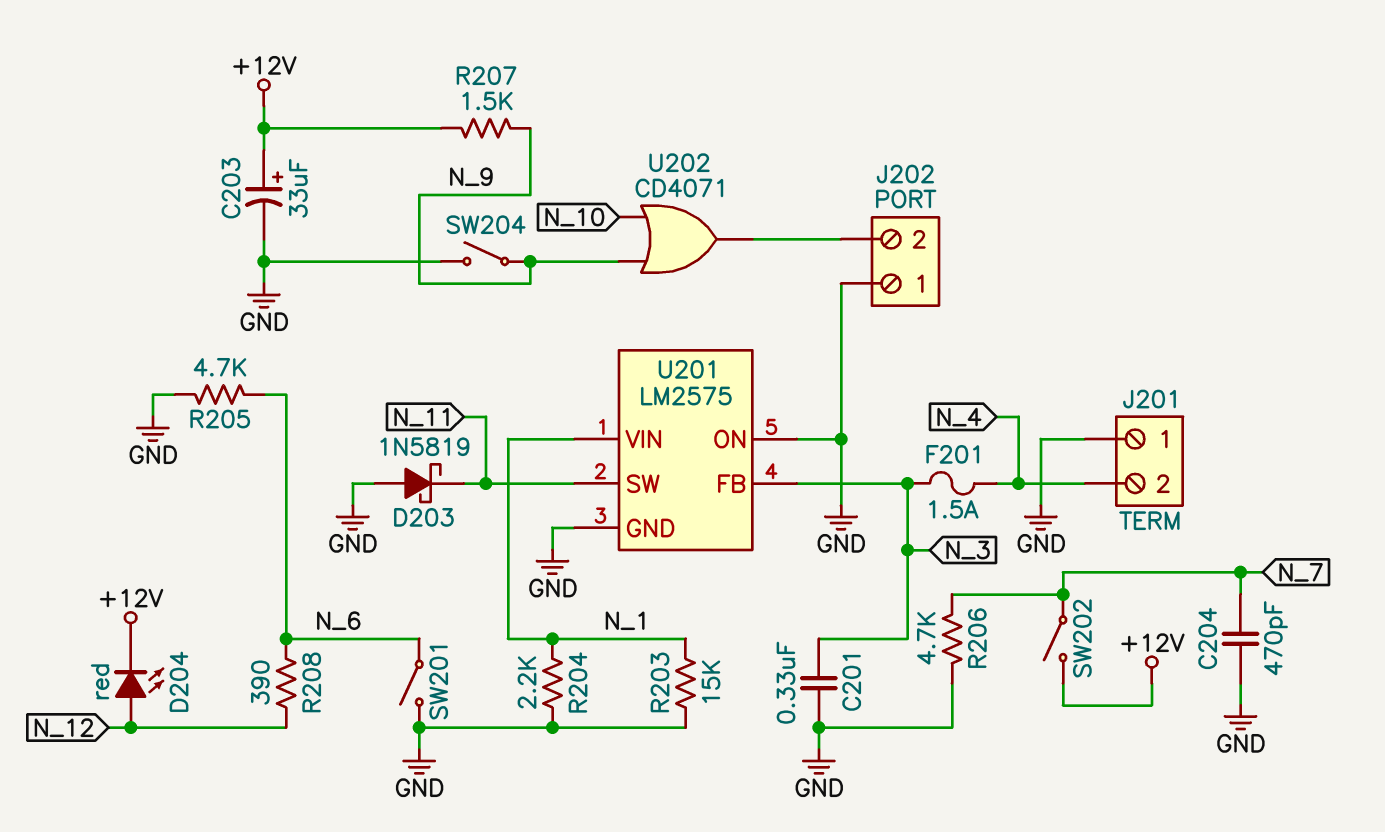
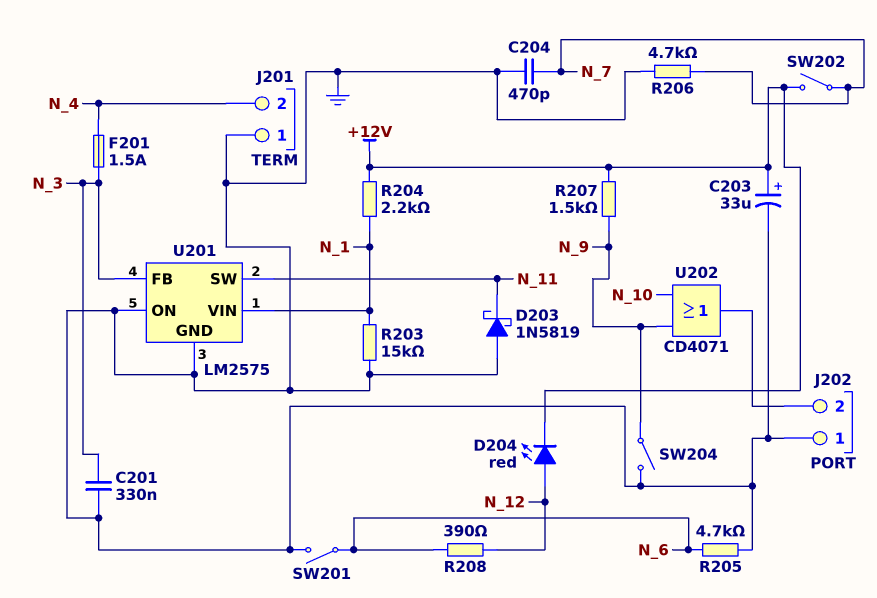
R204: 2.2k (GND, N_1) -> 2.2k (+12V, N_1)

